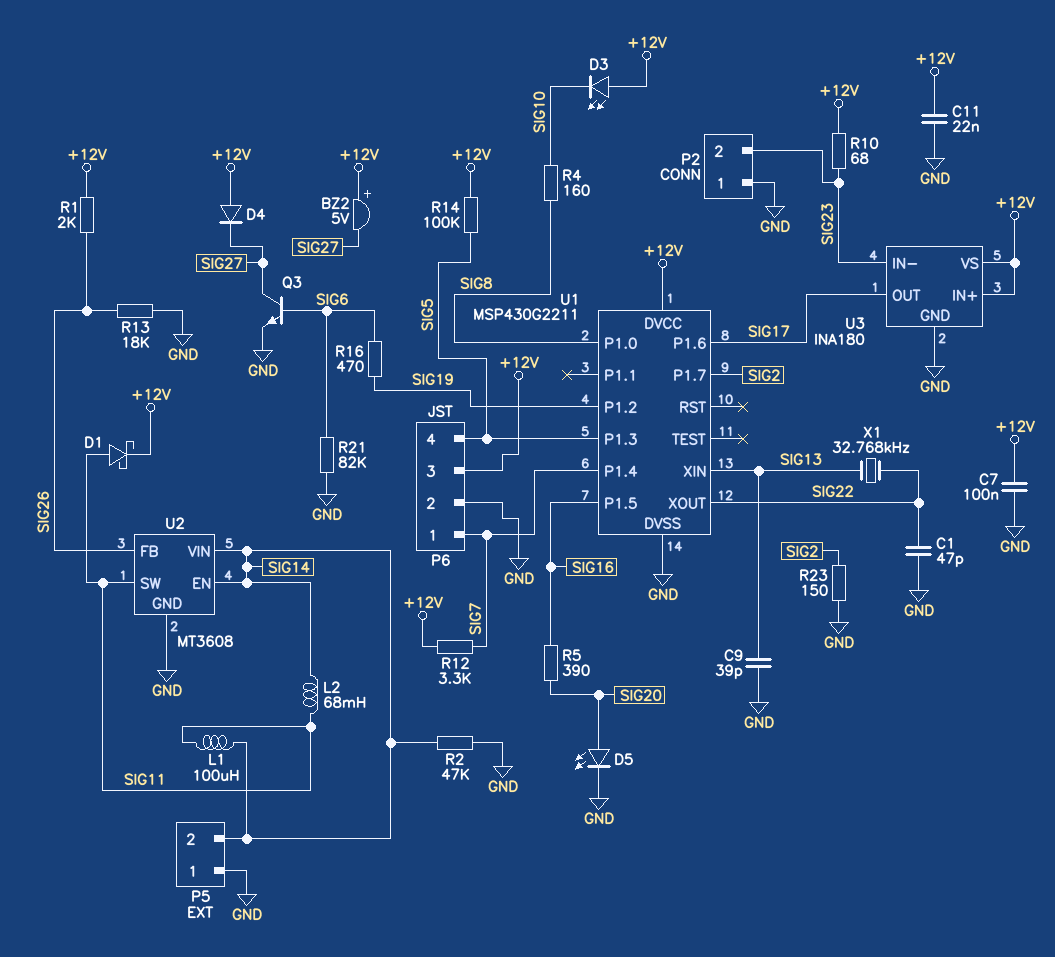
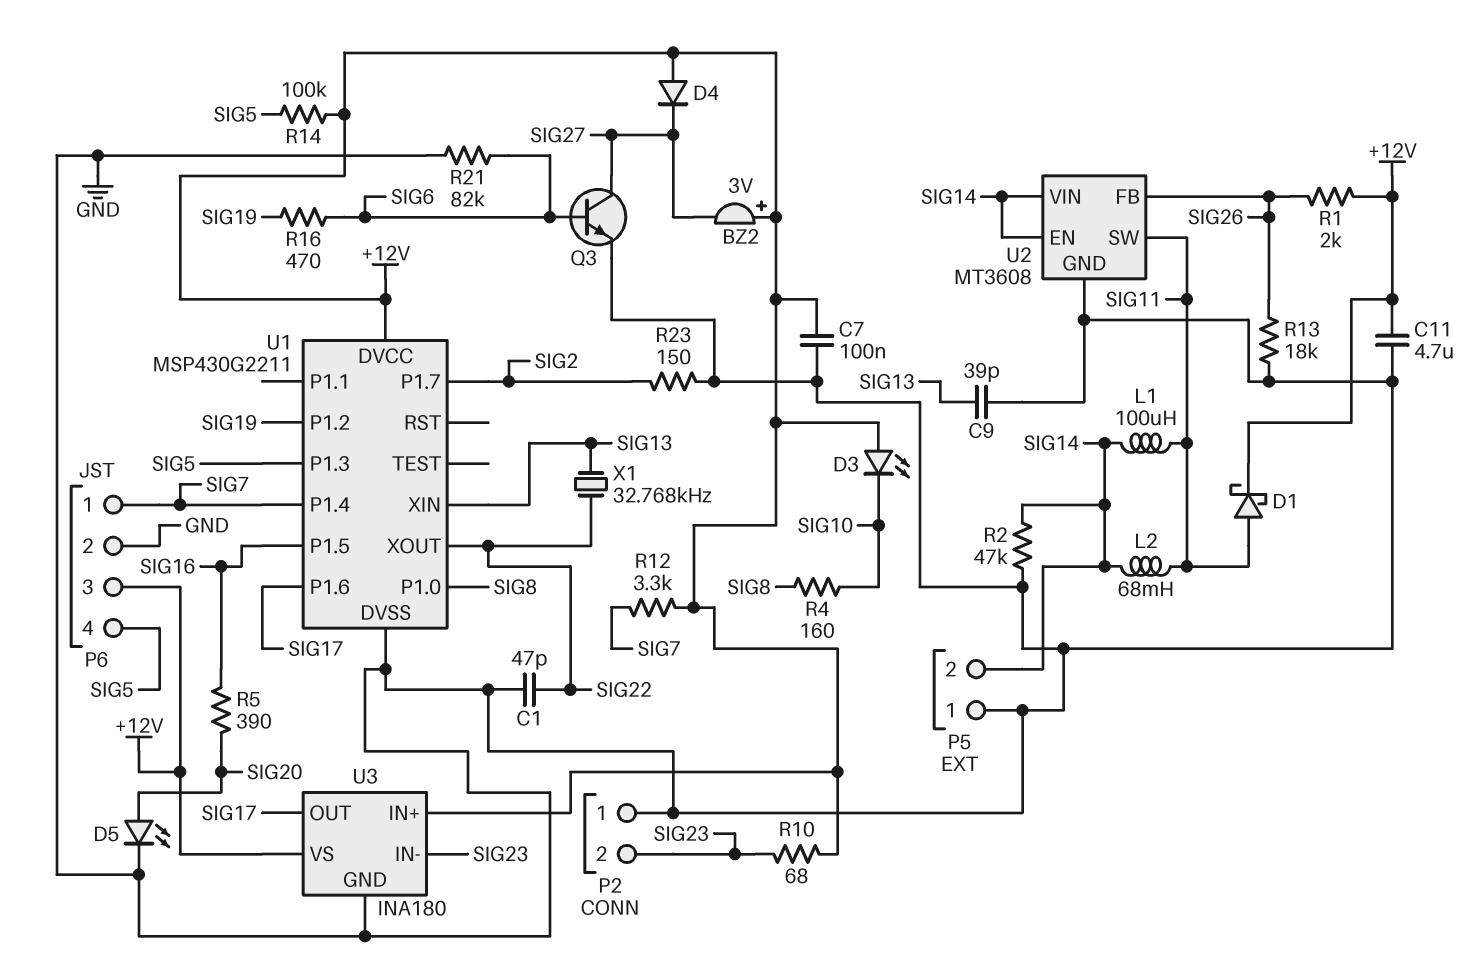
BZ2: buzzer 5V (plus +12V, minus SIG27) -> buzzer 3V (plus +12V, minus SIG27)
C11: 22nF (+12V, GND) -> 4.7uF (+12V, GND)

